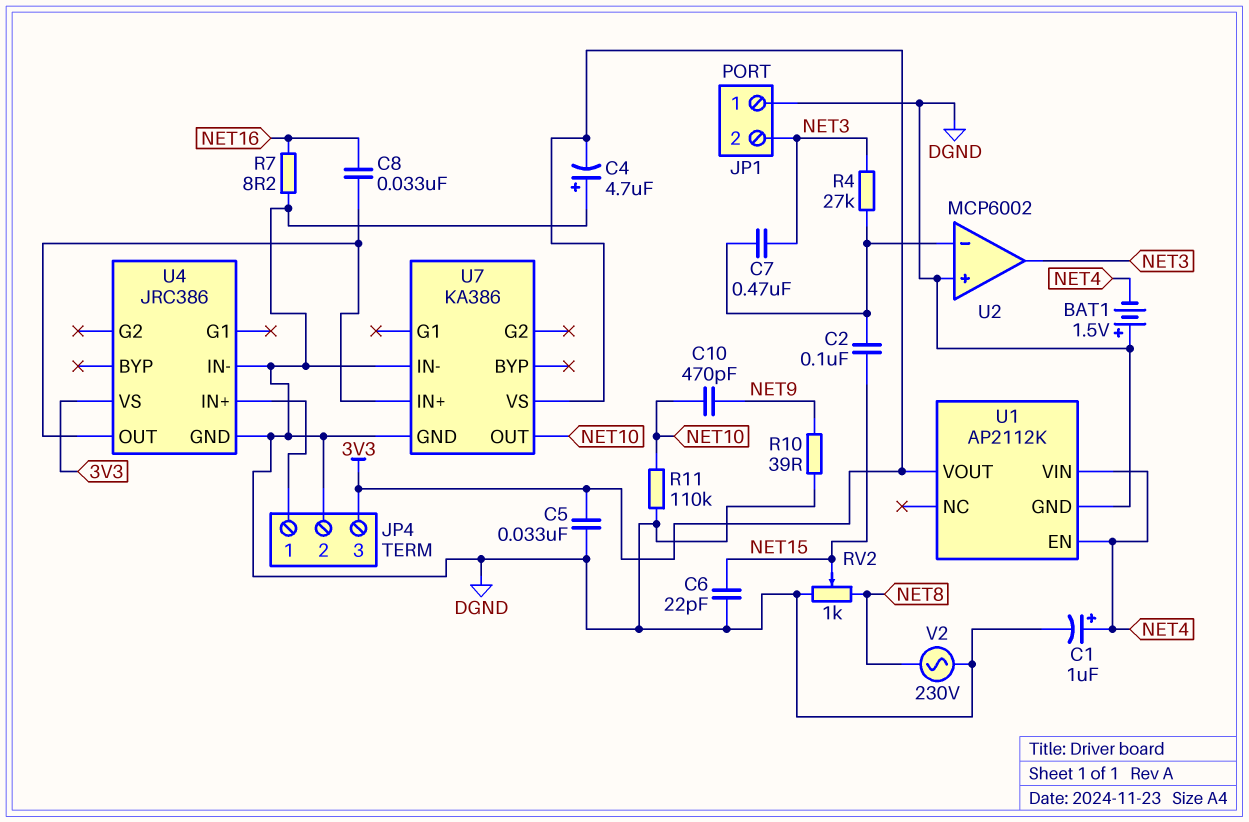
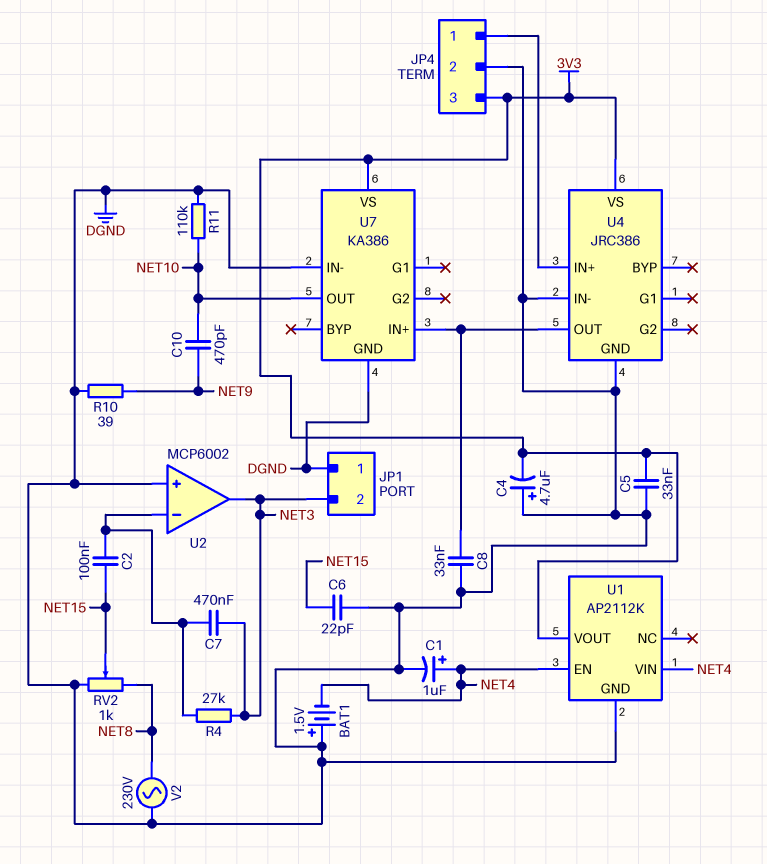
C8: 33nF (NET16, U4/OUT) -> 33nF (DGND, U4/OUT)
R7: 8.2 (DGND, NET16) -> none

